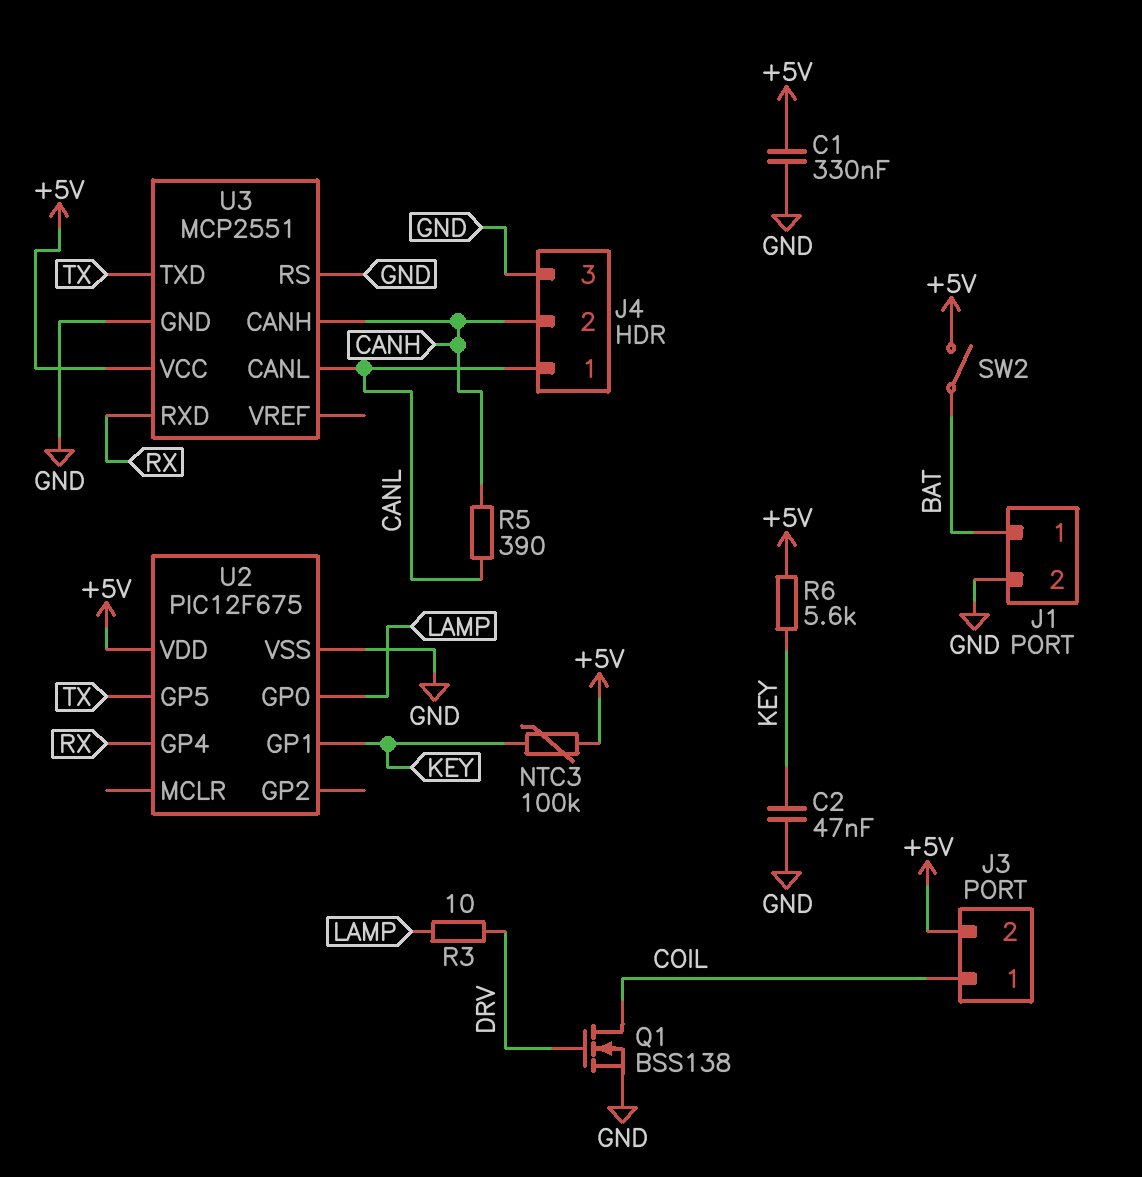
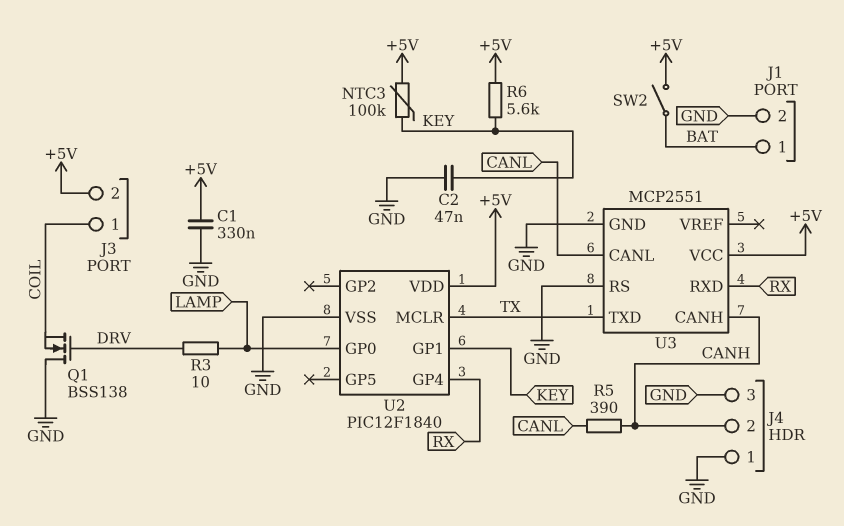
J4 pin 1: CANL -> GND
Q1: NMOS BSS138 (G DRV, D COIL, S GND) -> NMOS BSS138 (G DRV, D GND, S COIL)
U2: PIC12F675 -> PIC12F1840
U2 pin GP5: TX -> none
U2 pin MCLR: none -> TX

